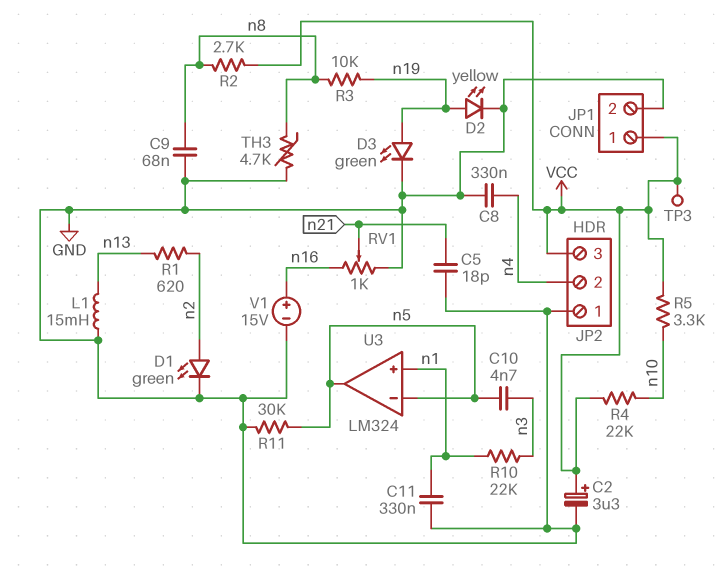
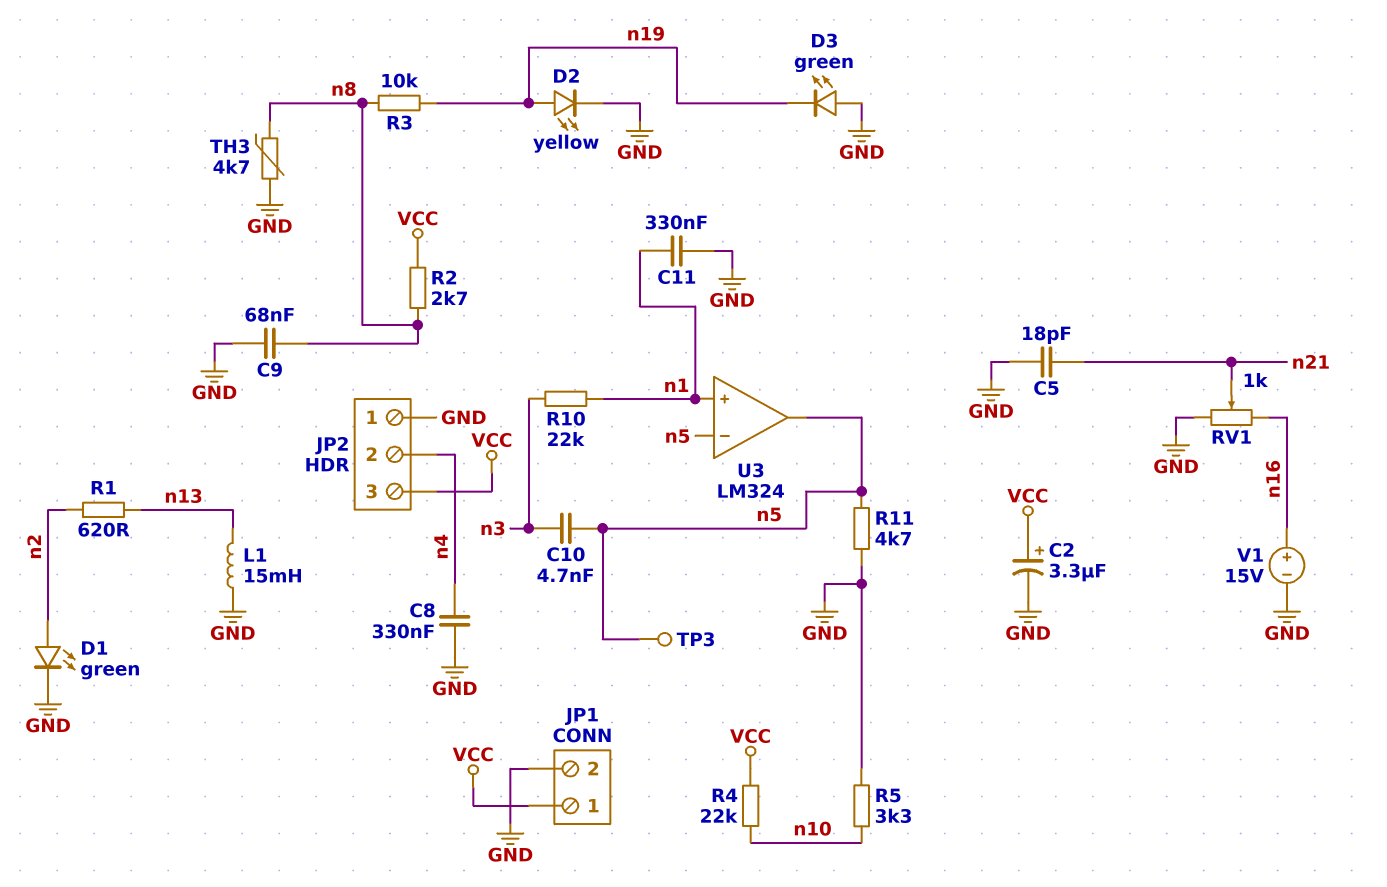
D3: LED green (A n19, K GND) -> LED green (A GND, K n19)
R5: 3.3k (VCC, n10) -> 3.3k (GND, n10)
R11: 30k (GND, n5) -> 4.7k (GND, n5)
TP3: test point (VCC) -> test point (n5)

